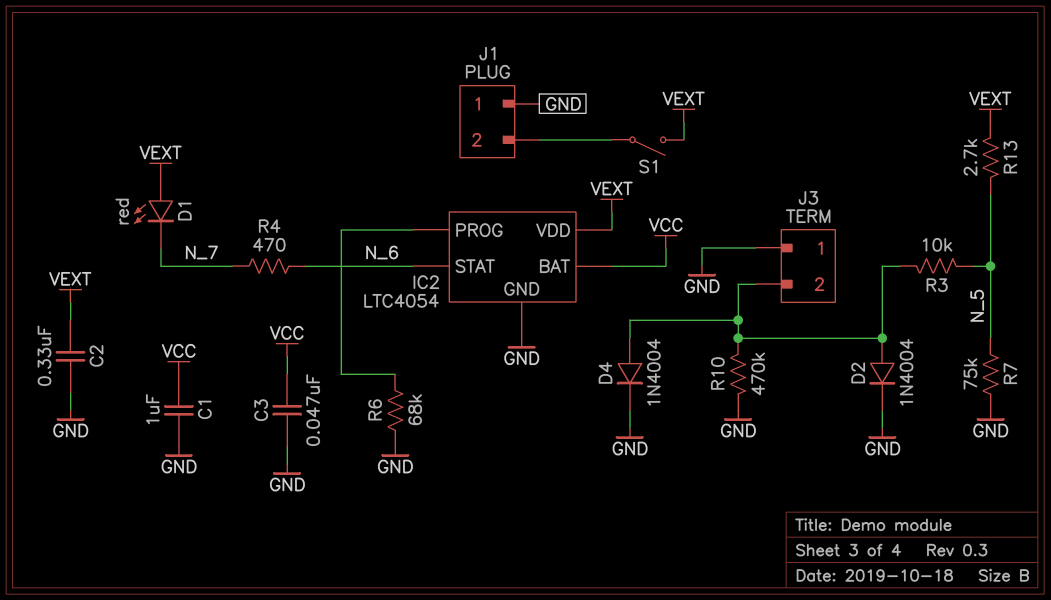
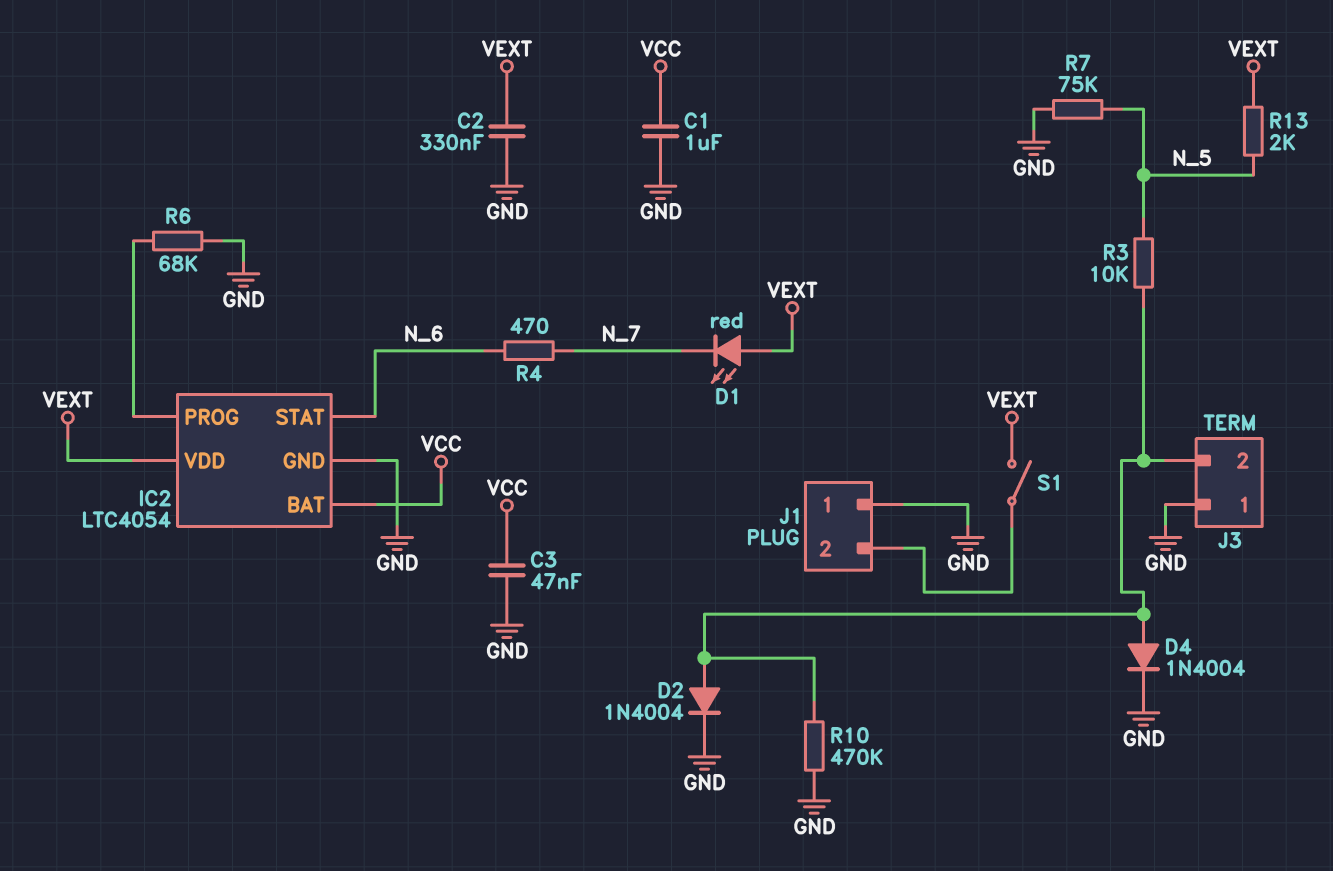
R13: 2.7k (N_5, VEXT) -> 2k (N_5, VEXT)

